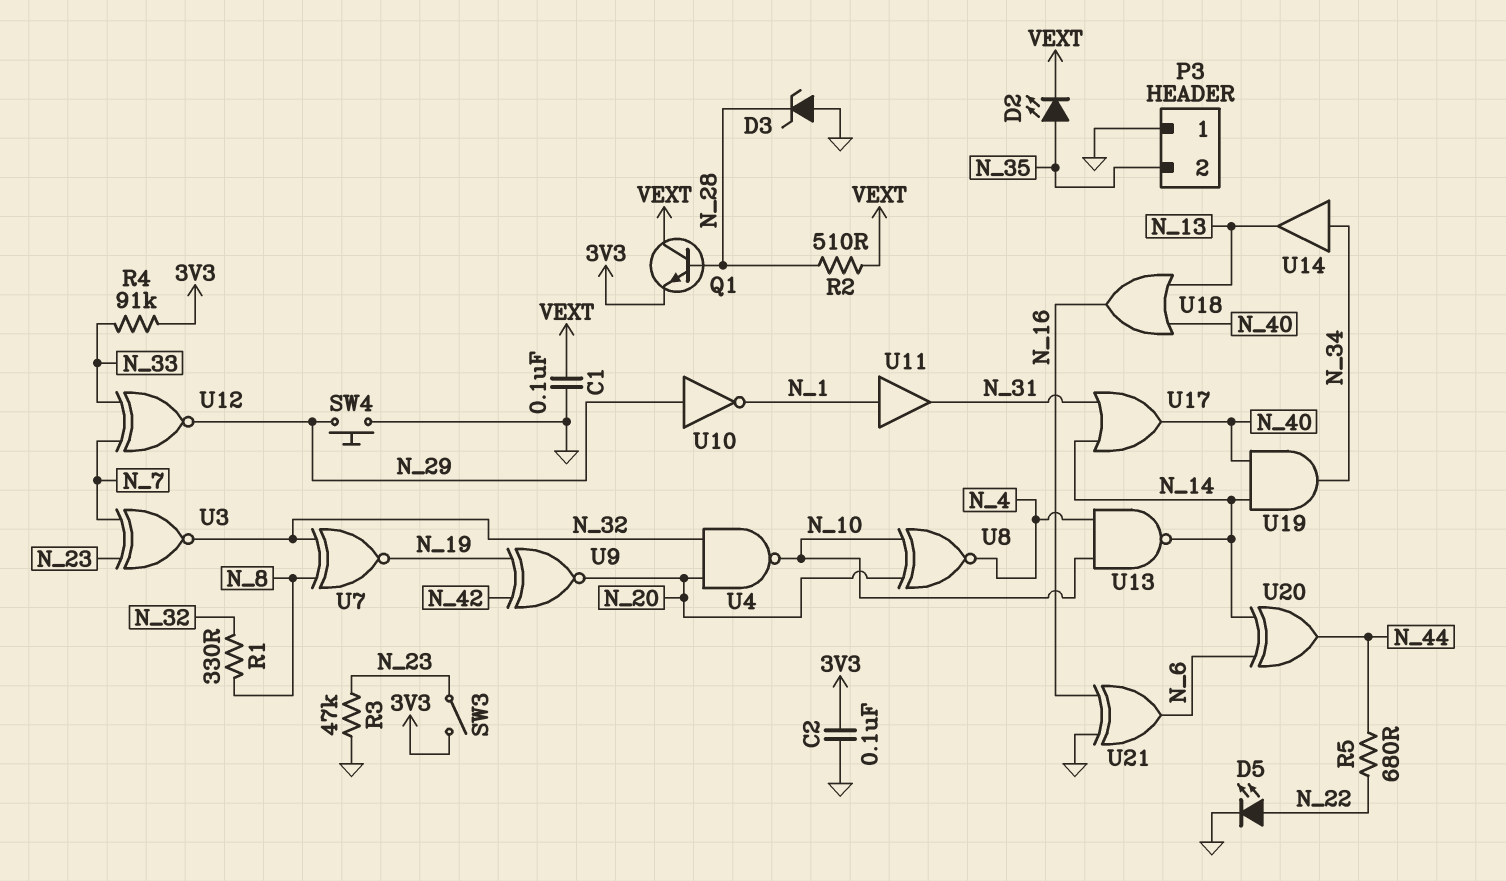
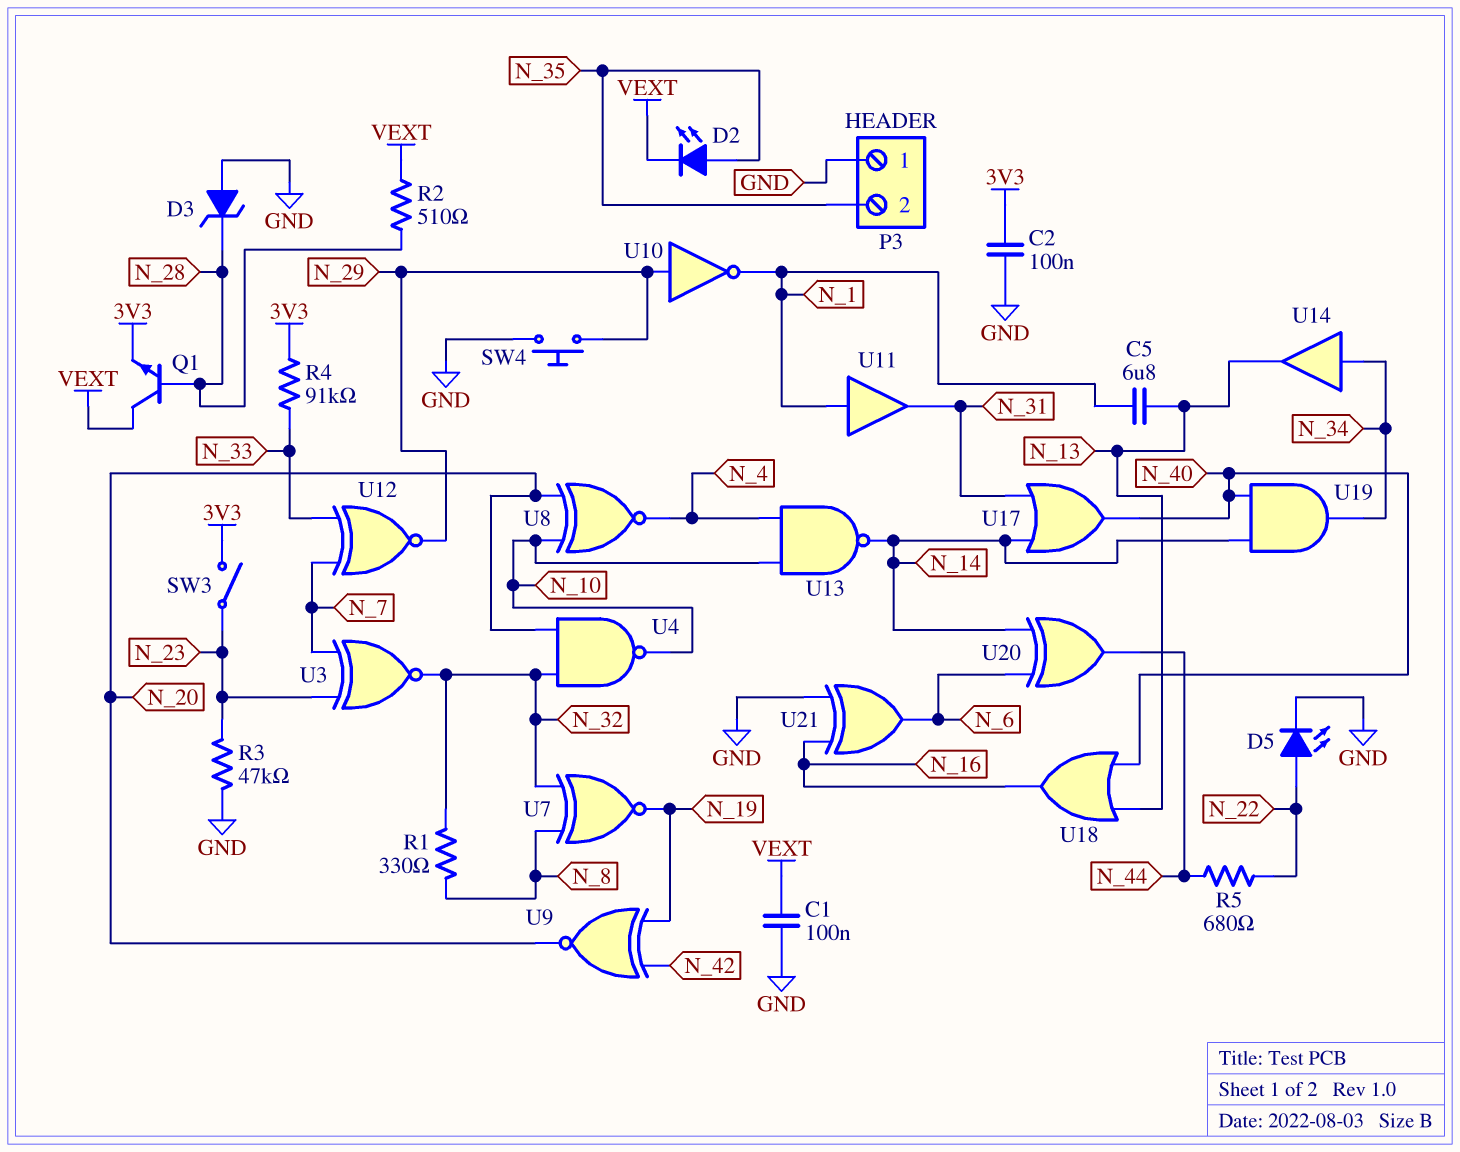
C5: none -> 6.8uF (N_1, N_13)

